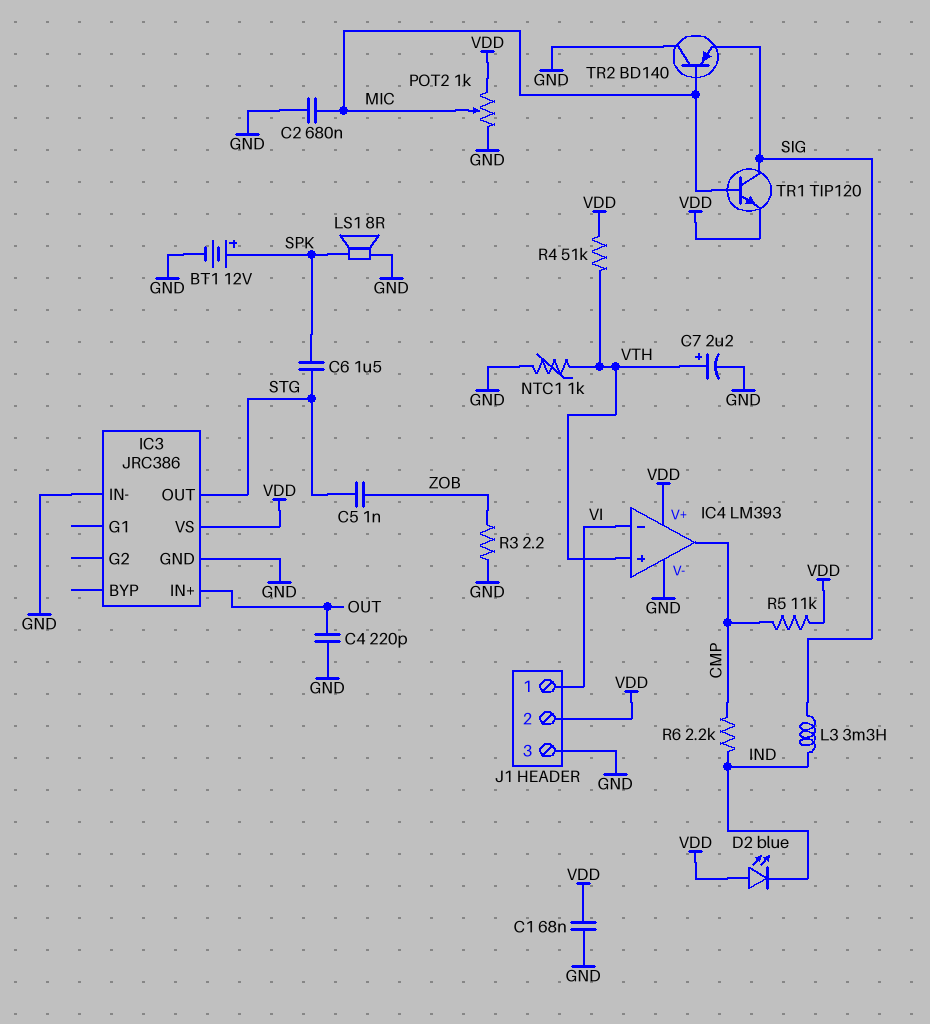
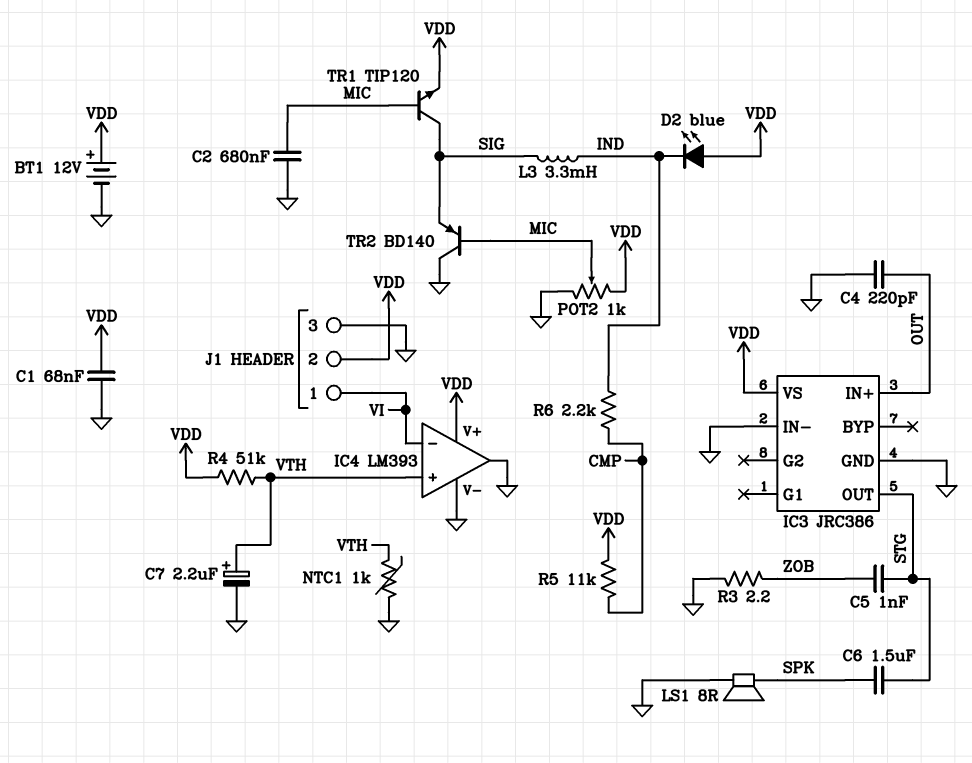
BT1: 12V (plus SPK, minus GND) -> 12V (plus VDD, minus GND)
IC4 pin out: CMP -> GND

